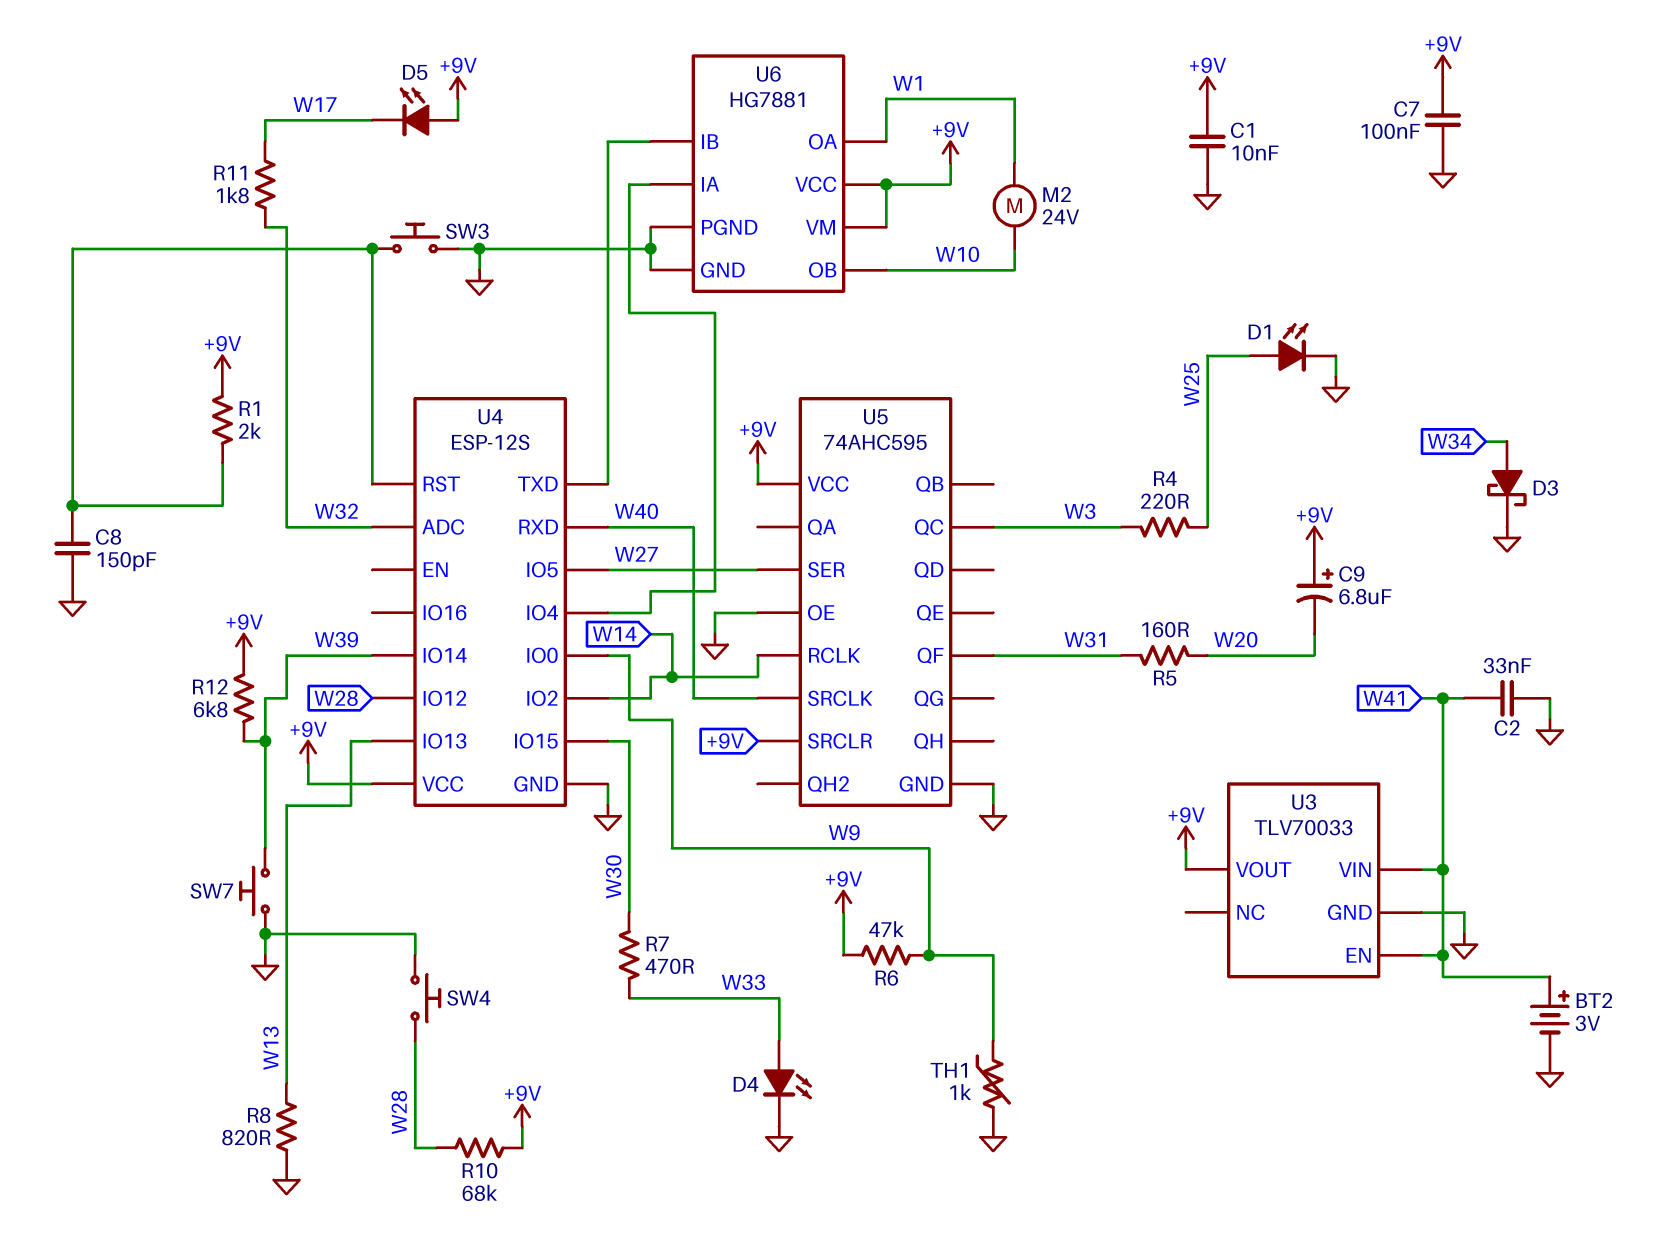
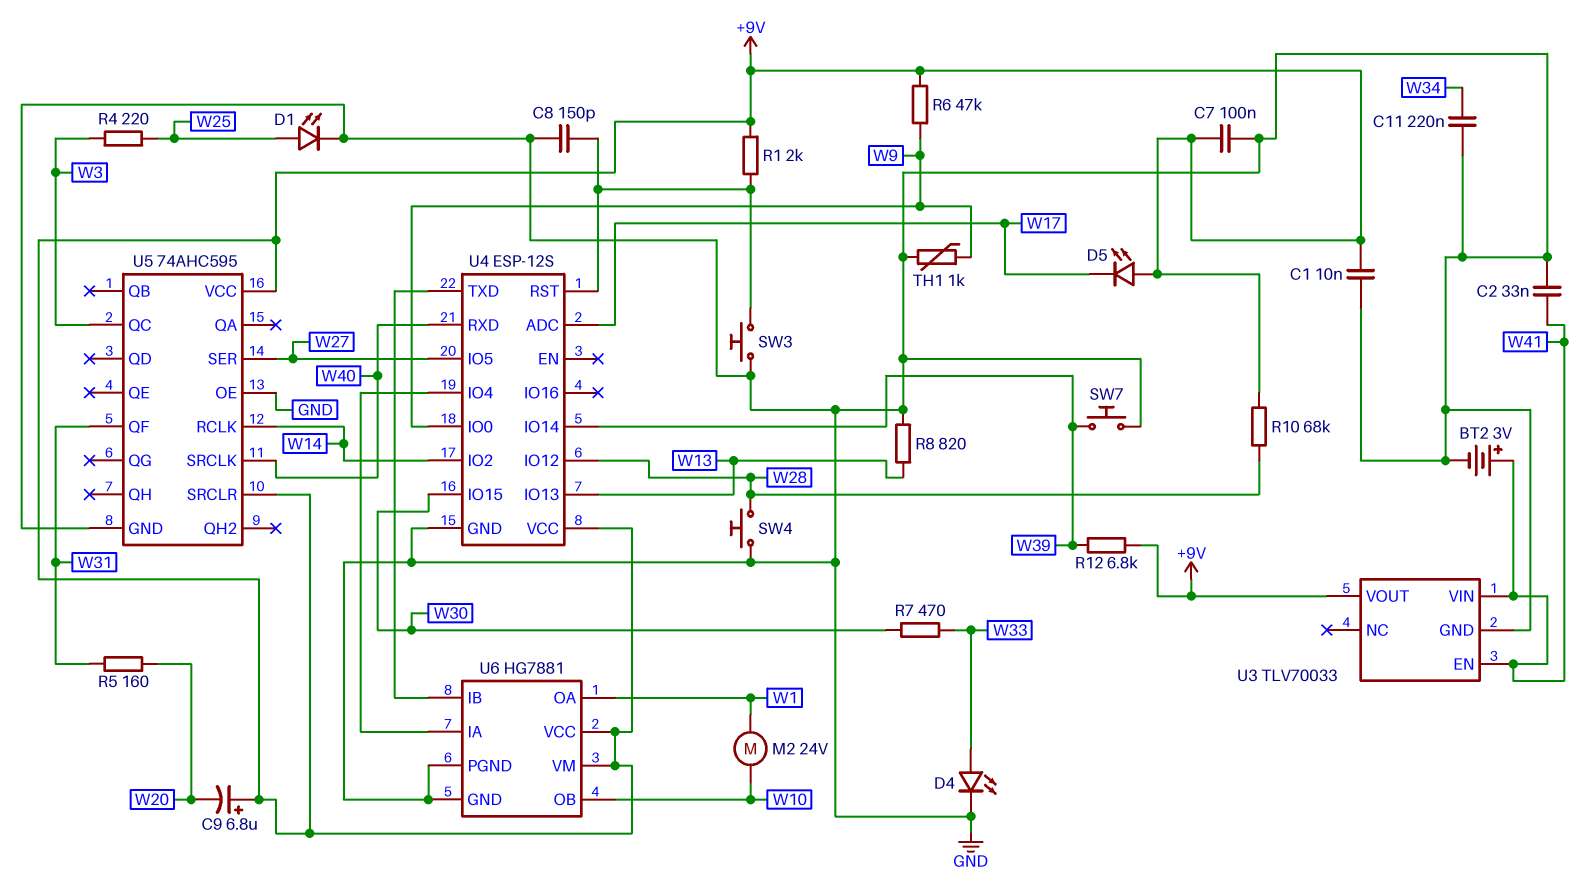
C11: none -> 220nF (GND, W34)
D3: schottky (A W34, K GND) -> none
R11: 1.8k (W17, W32) -> none
U4 pin ADC: W32 -> W17

